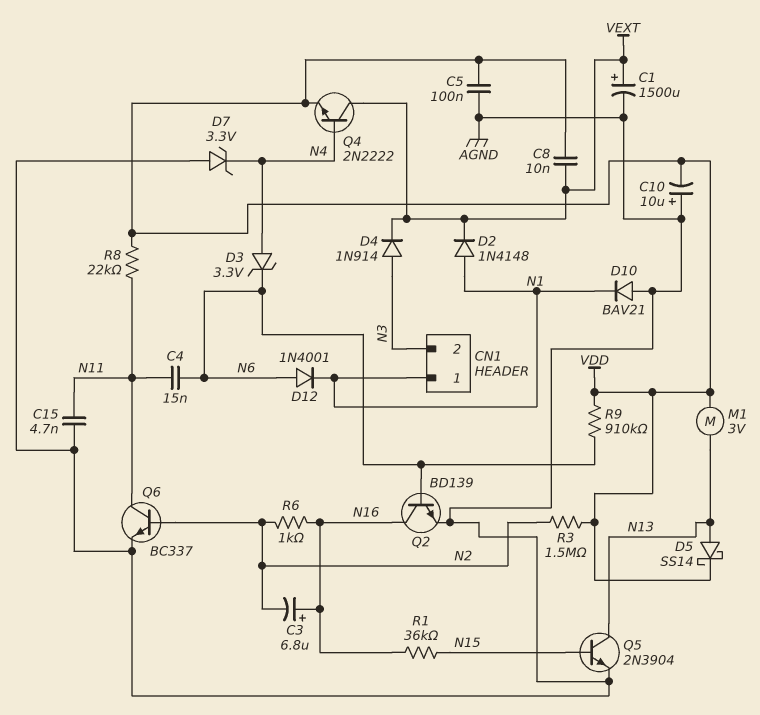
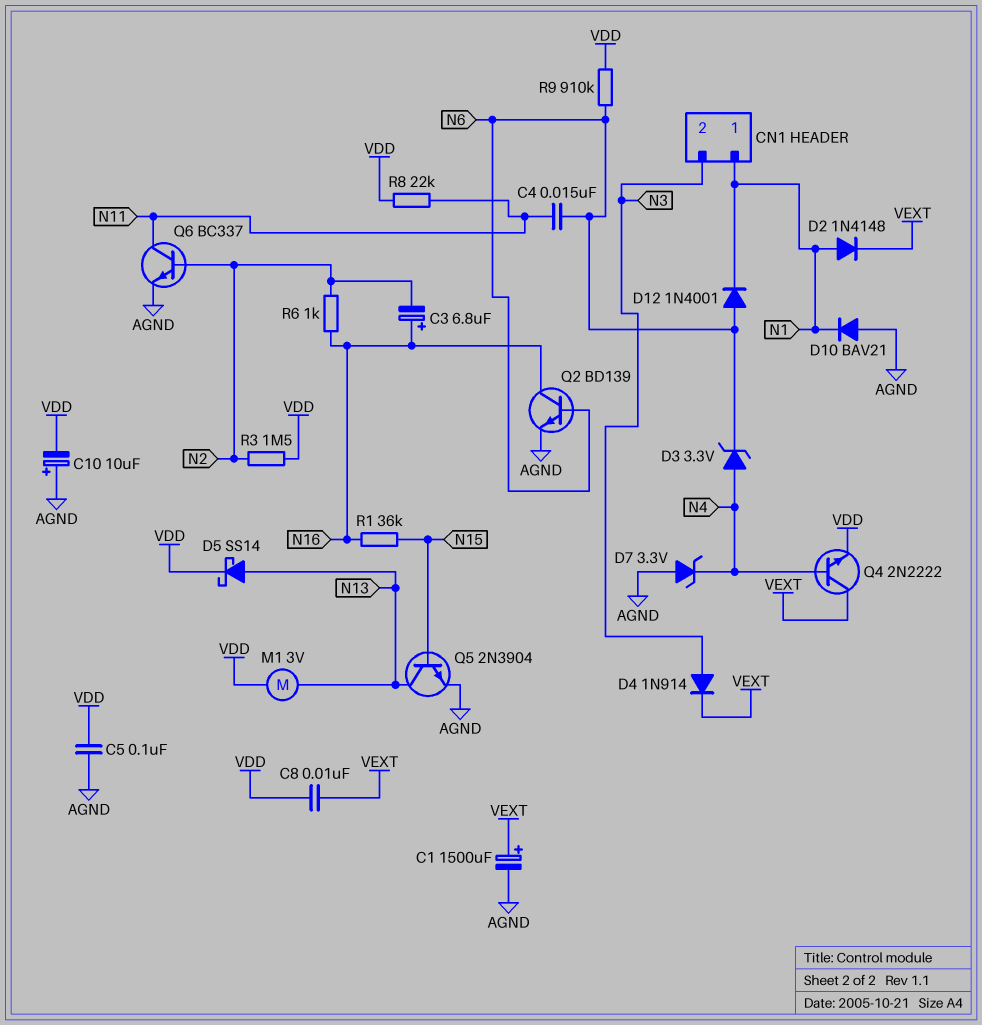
C15: 4.7nF (AGND, N11) -> none

